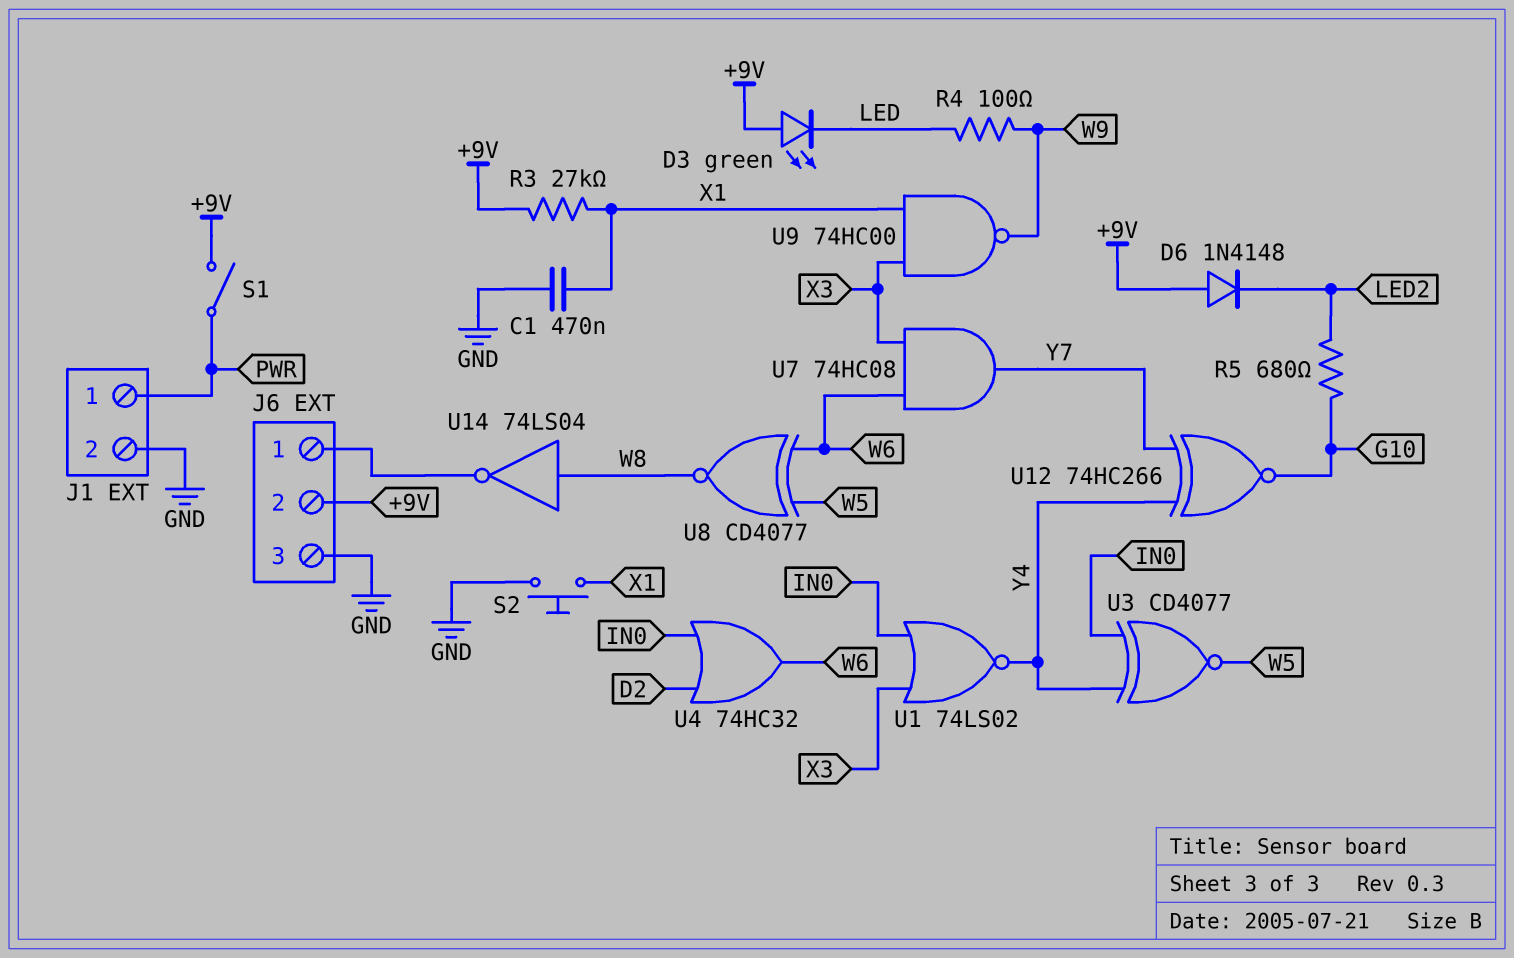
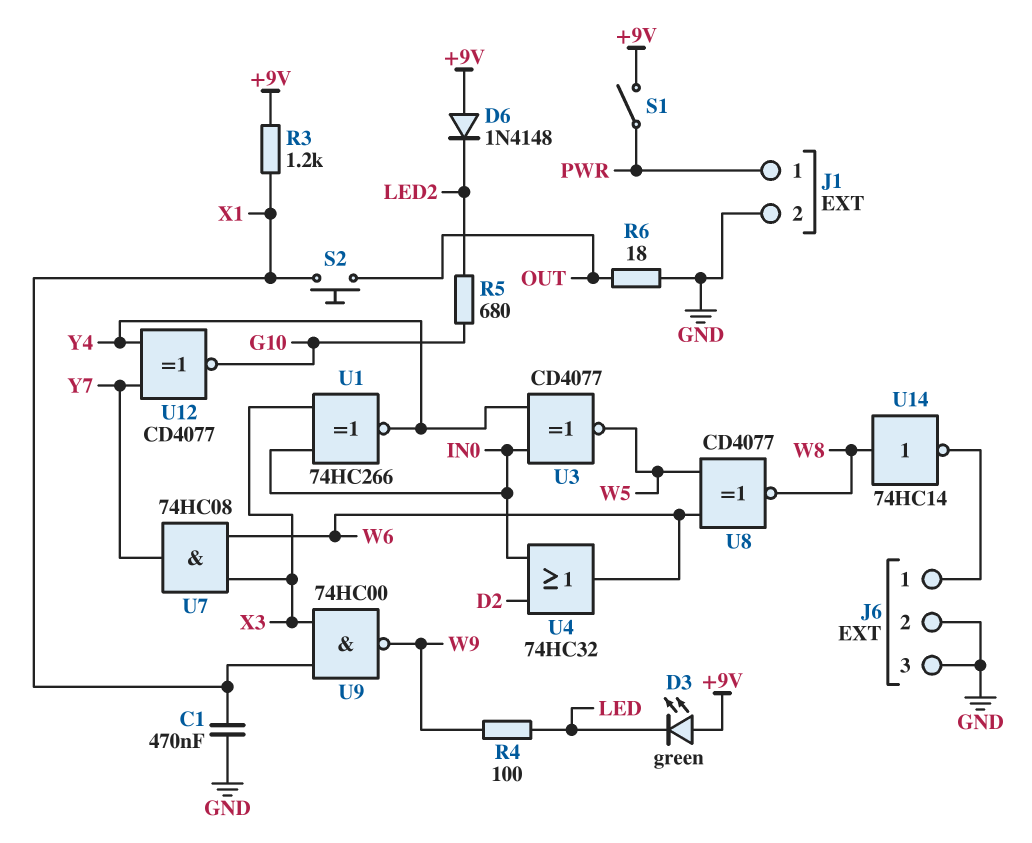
J6 pin 2: +9V -> GND
R3: 27k (+9V, X1) -> 1.2k (+9V, X1)
R6: none -> 18 (GND, OUT)
S2: button (GND, X1) -> button (OUT, X1)
U1: NOR 74LS02 (in IN0, in X3, out Y4) -> XNOR 74HC266 (in IN0, in X3, out Y4)
U12: XNOR 74HC266 (in Y4, in Y7, out G10) -> XNOR CD4077 (in Y4, in Y7, out G10)
U14: NOT 74LS04 (in W8, out J6/1) -> NOT 74HC14 (in W8, out J6/1)

